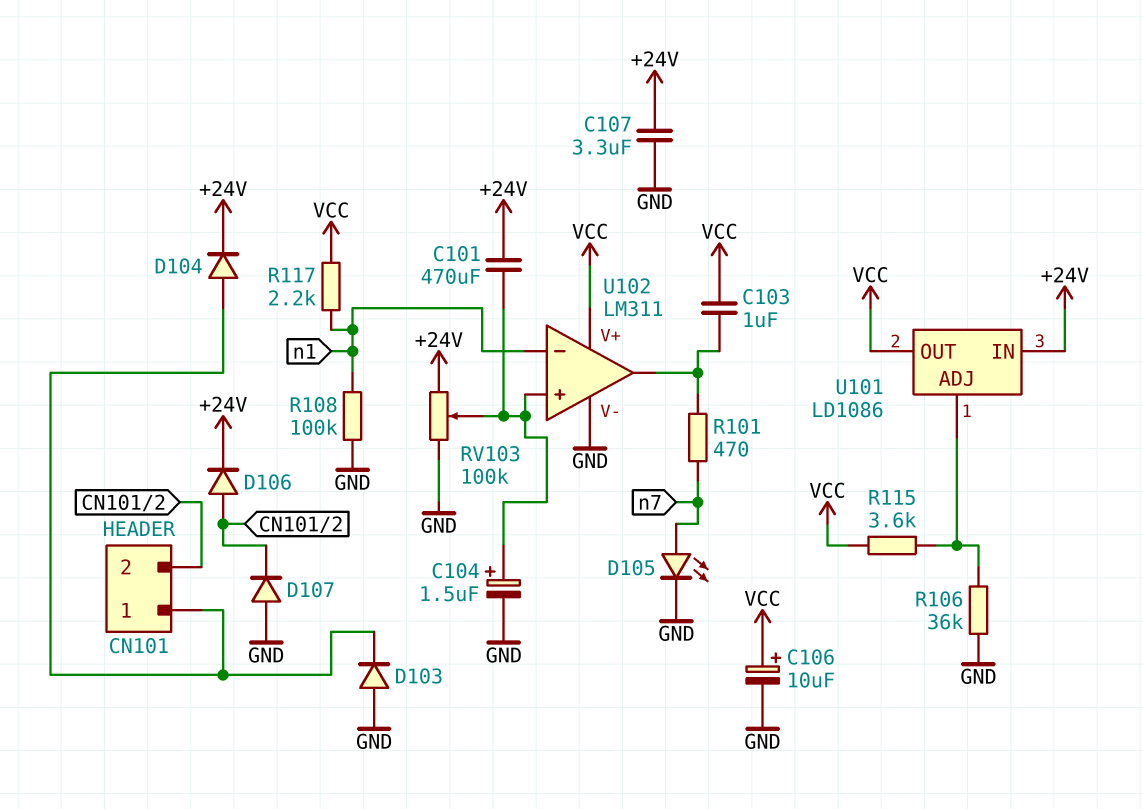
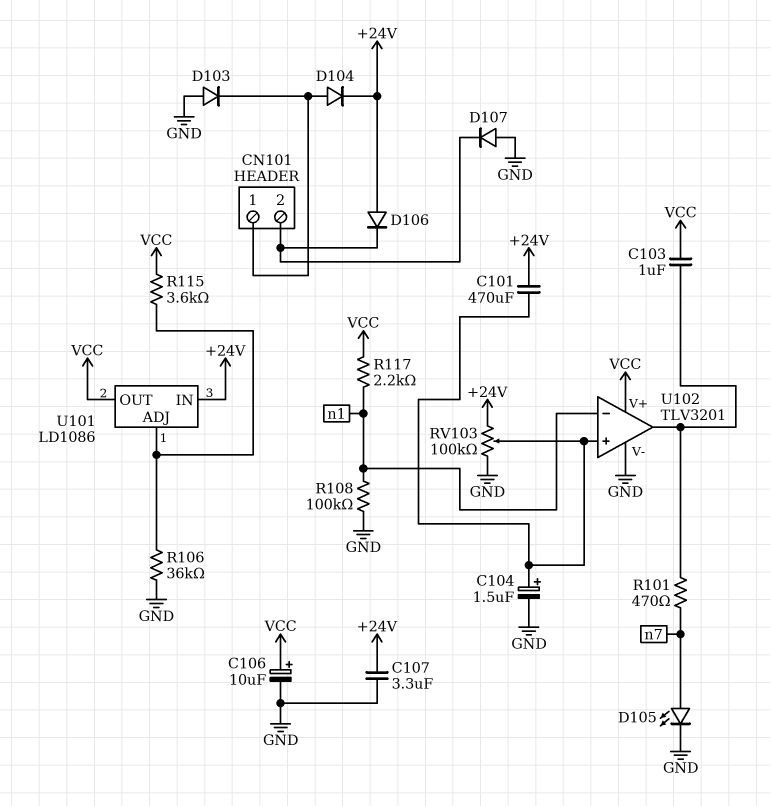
D106: diode (A CN101/2, K +24V) -> diode (A +24V, K CN101/2)
U102: LM311 -> TLV3201

